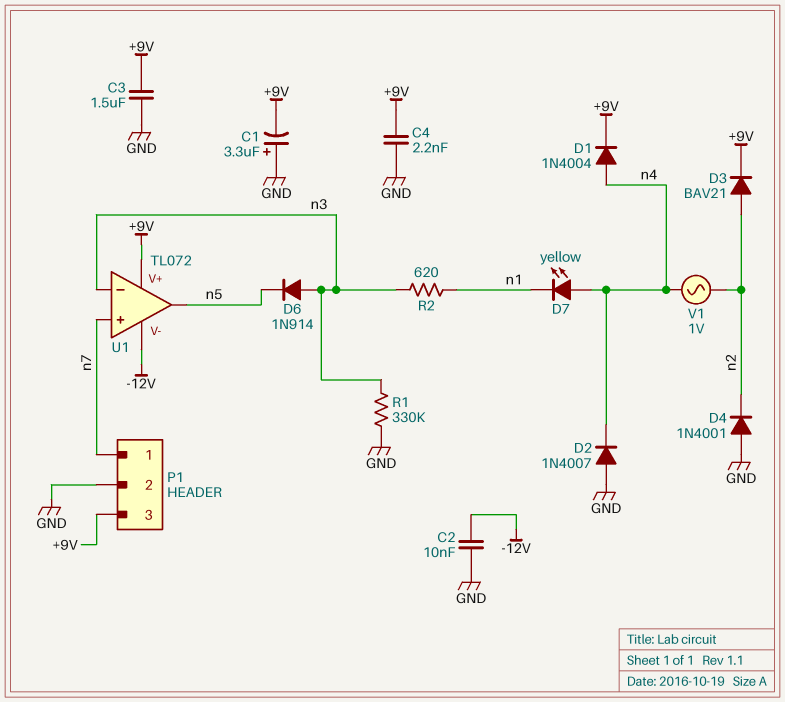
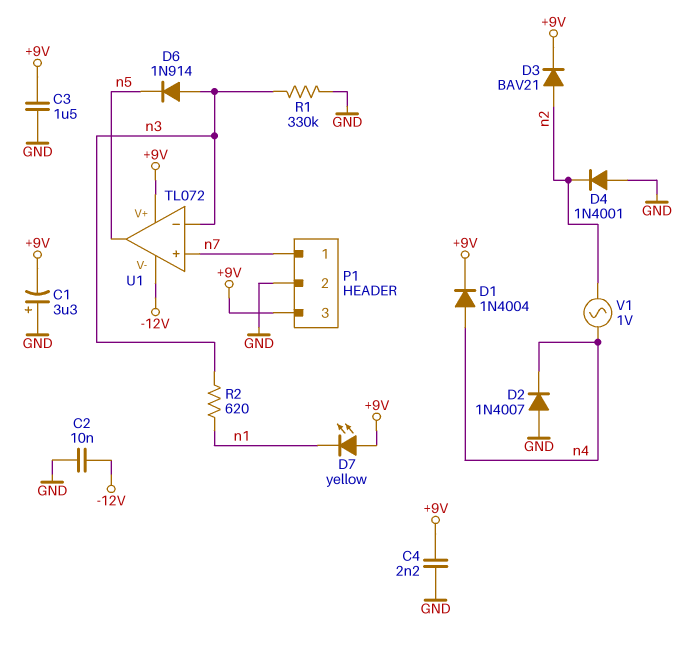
D7: LED yellow (A n4, K n1) -> LED yellow (A +9V, K n1)

